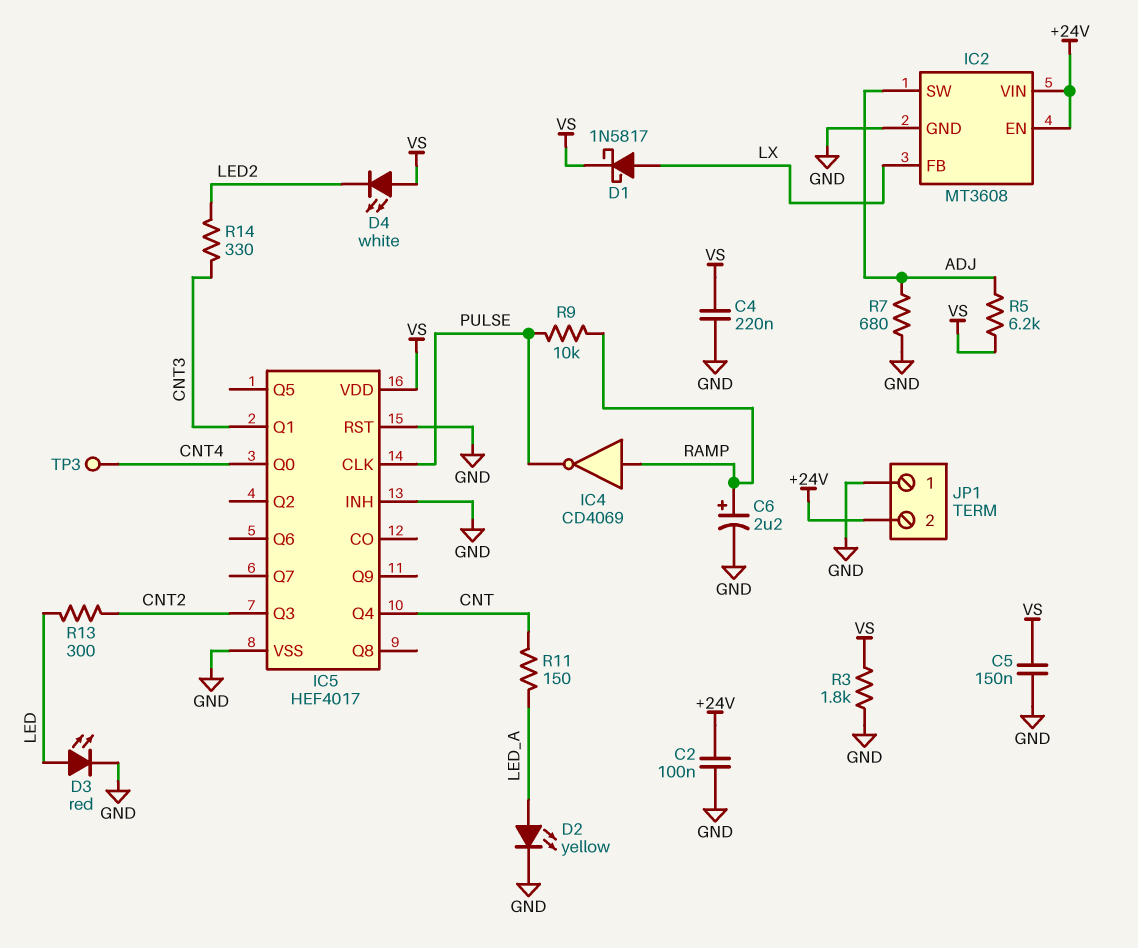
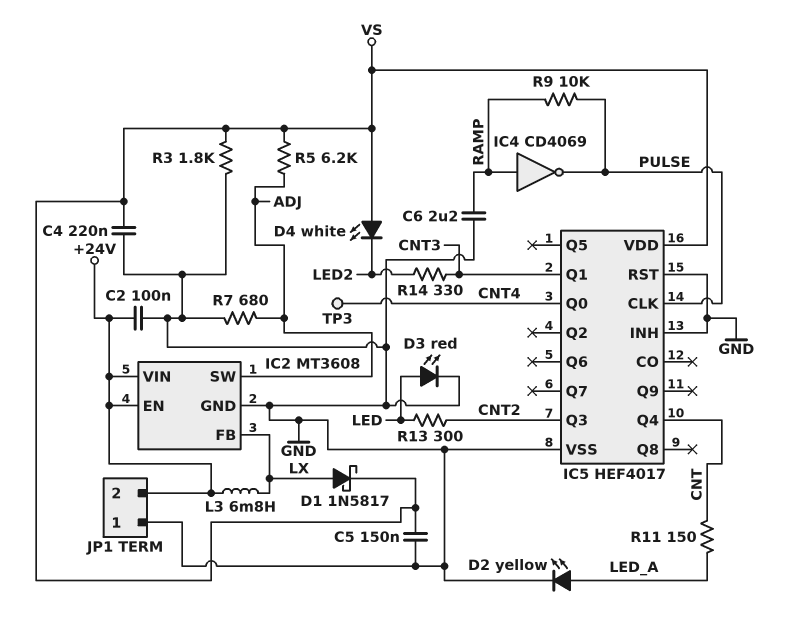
C6: 2.2uF (plus RAMP, minus GND) -> 2.2uF (GND, RAMP)
L3: none -> 6.8mH (+24V, LX)

